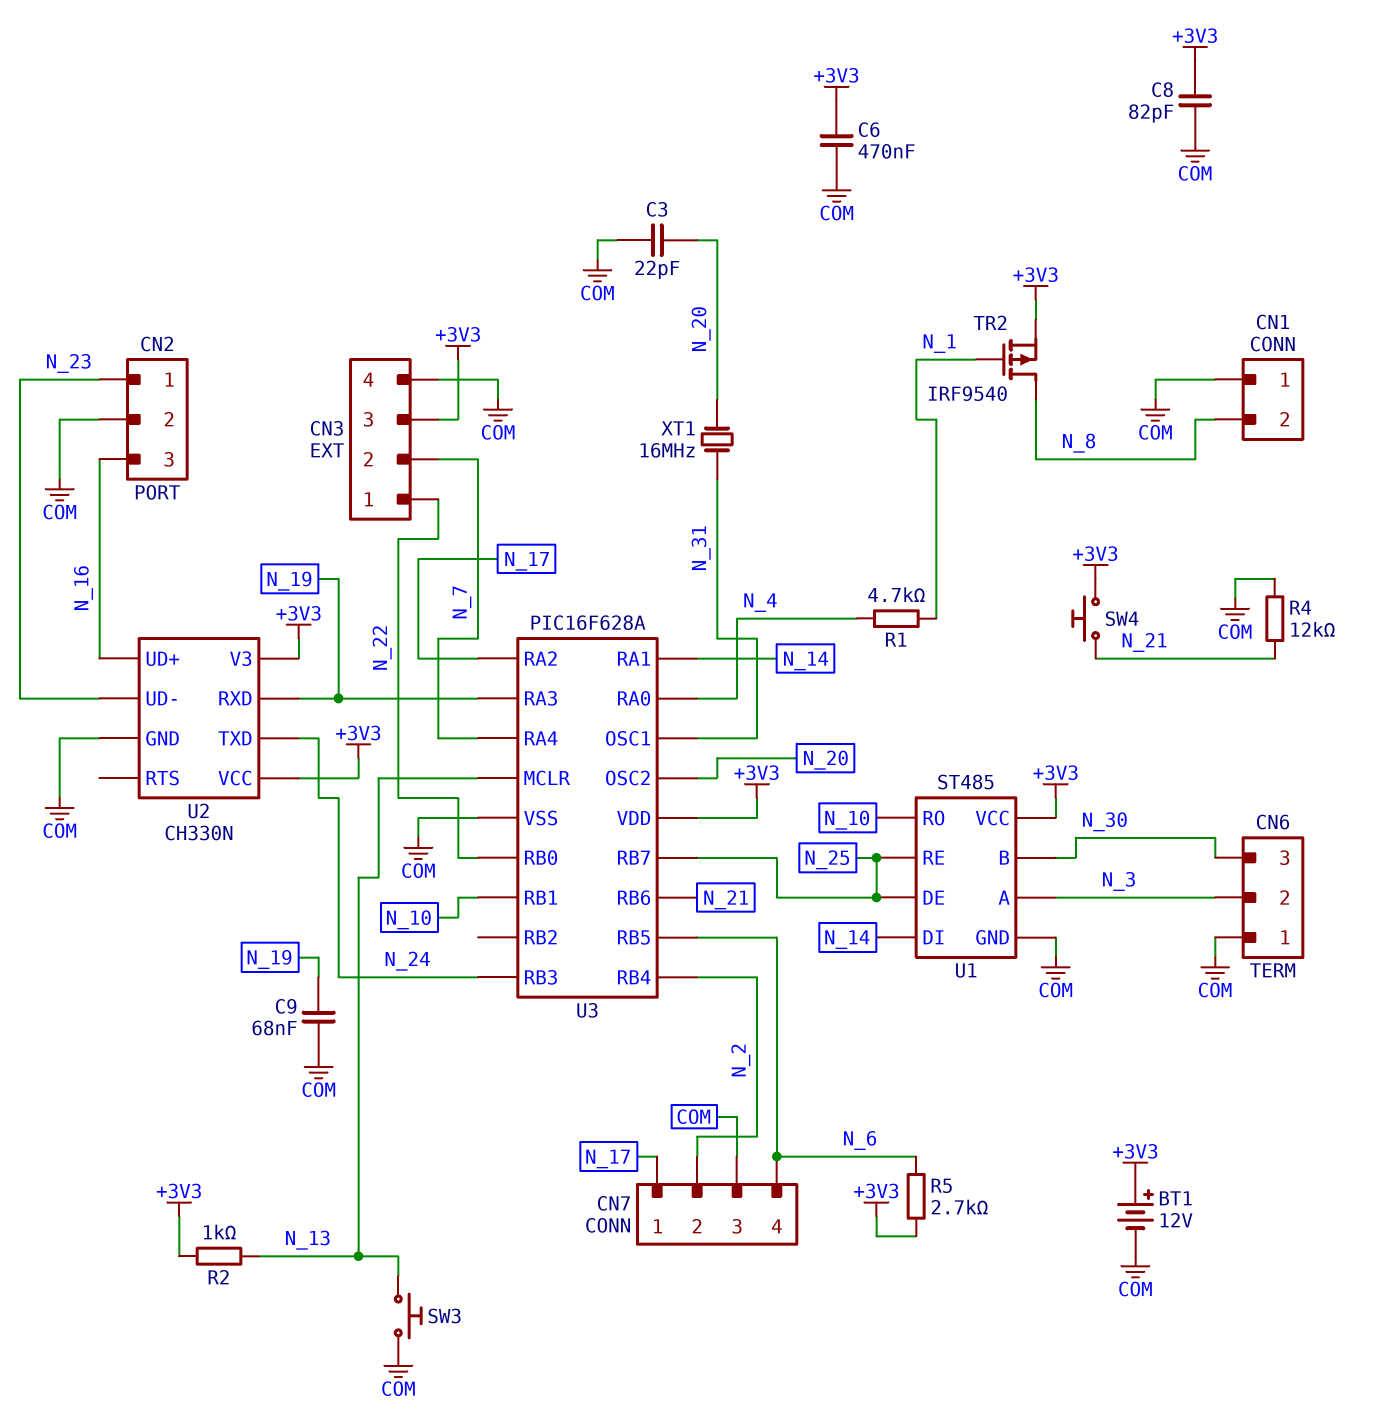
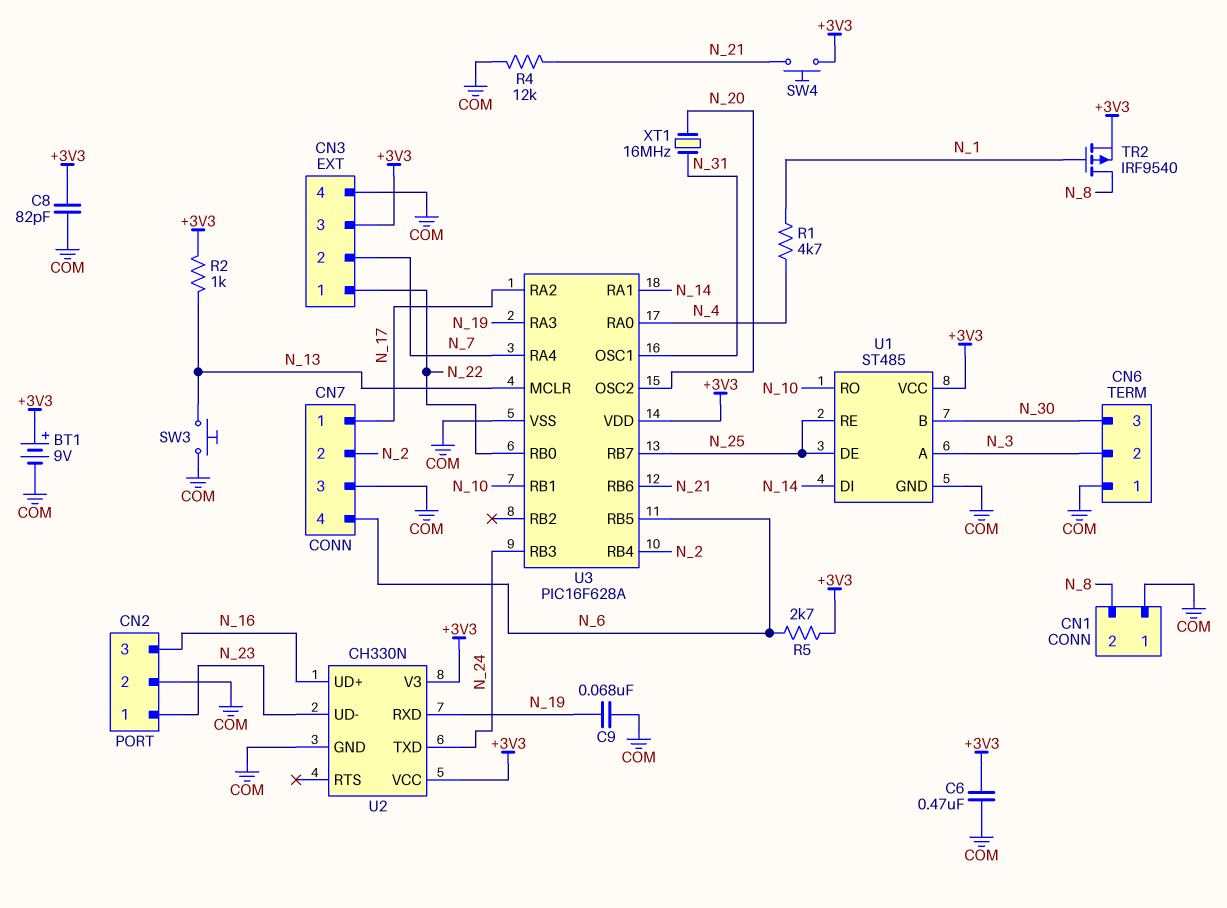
BT1: 12V (plus +3V3, minus COM) -> 9V (plus +3V3, minus COM)
C3: 22pF (COM, N_20) -> none

